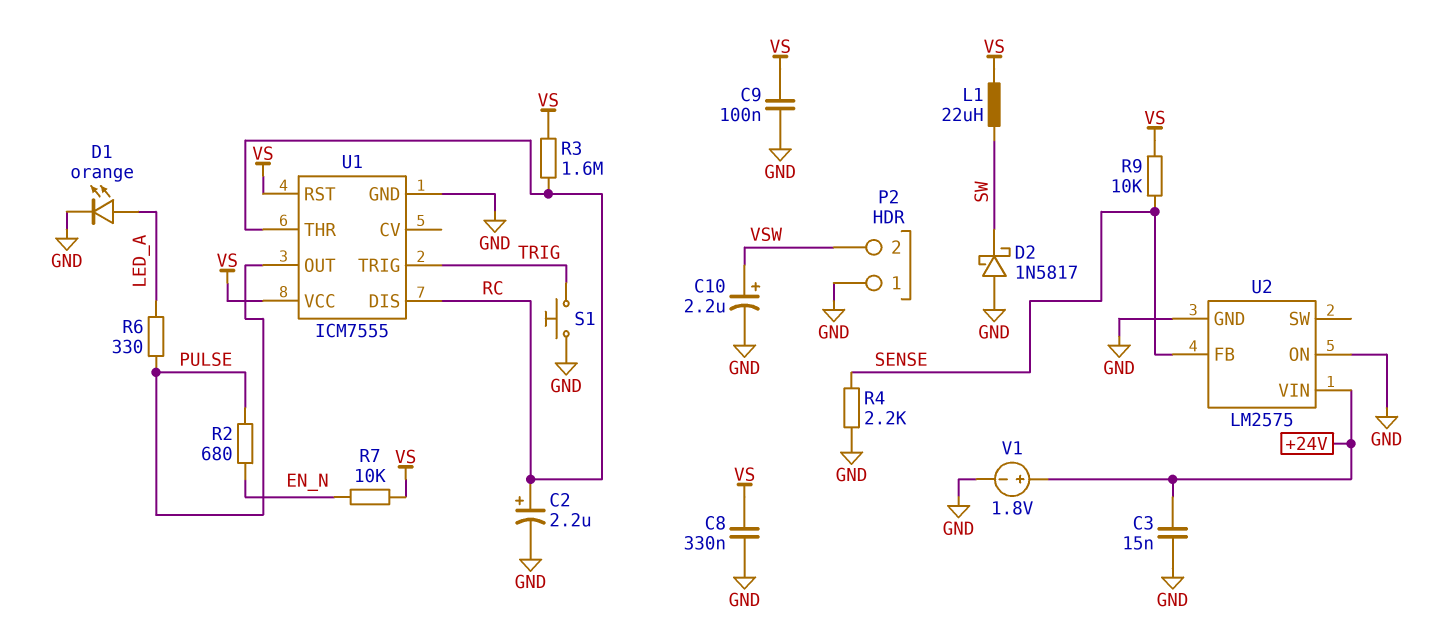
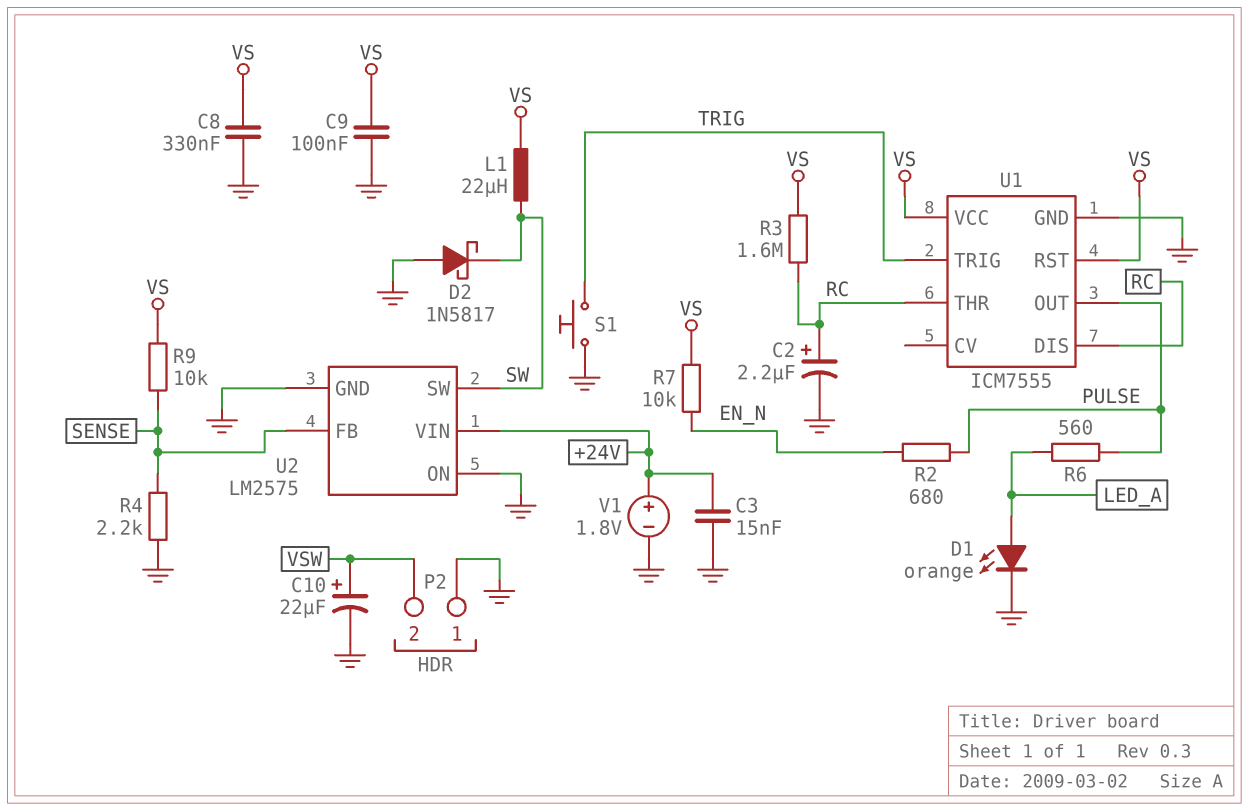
C10: 2.2uF (plus VSW, minus GND) -> 22uF (plus VSW, minus GND)
R6: 330 (LED_A, PULSE) -> 560 (LED_A, PULSE)
U2 pin SW: none -> SW

